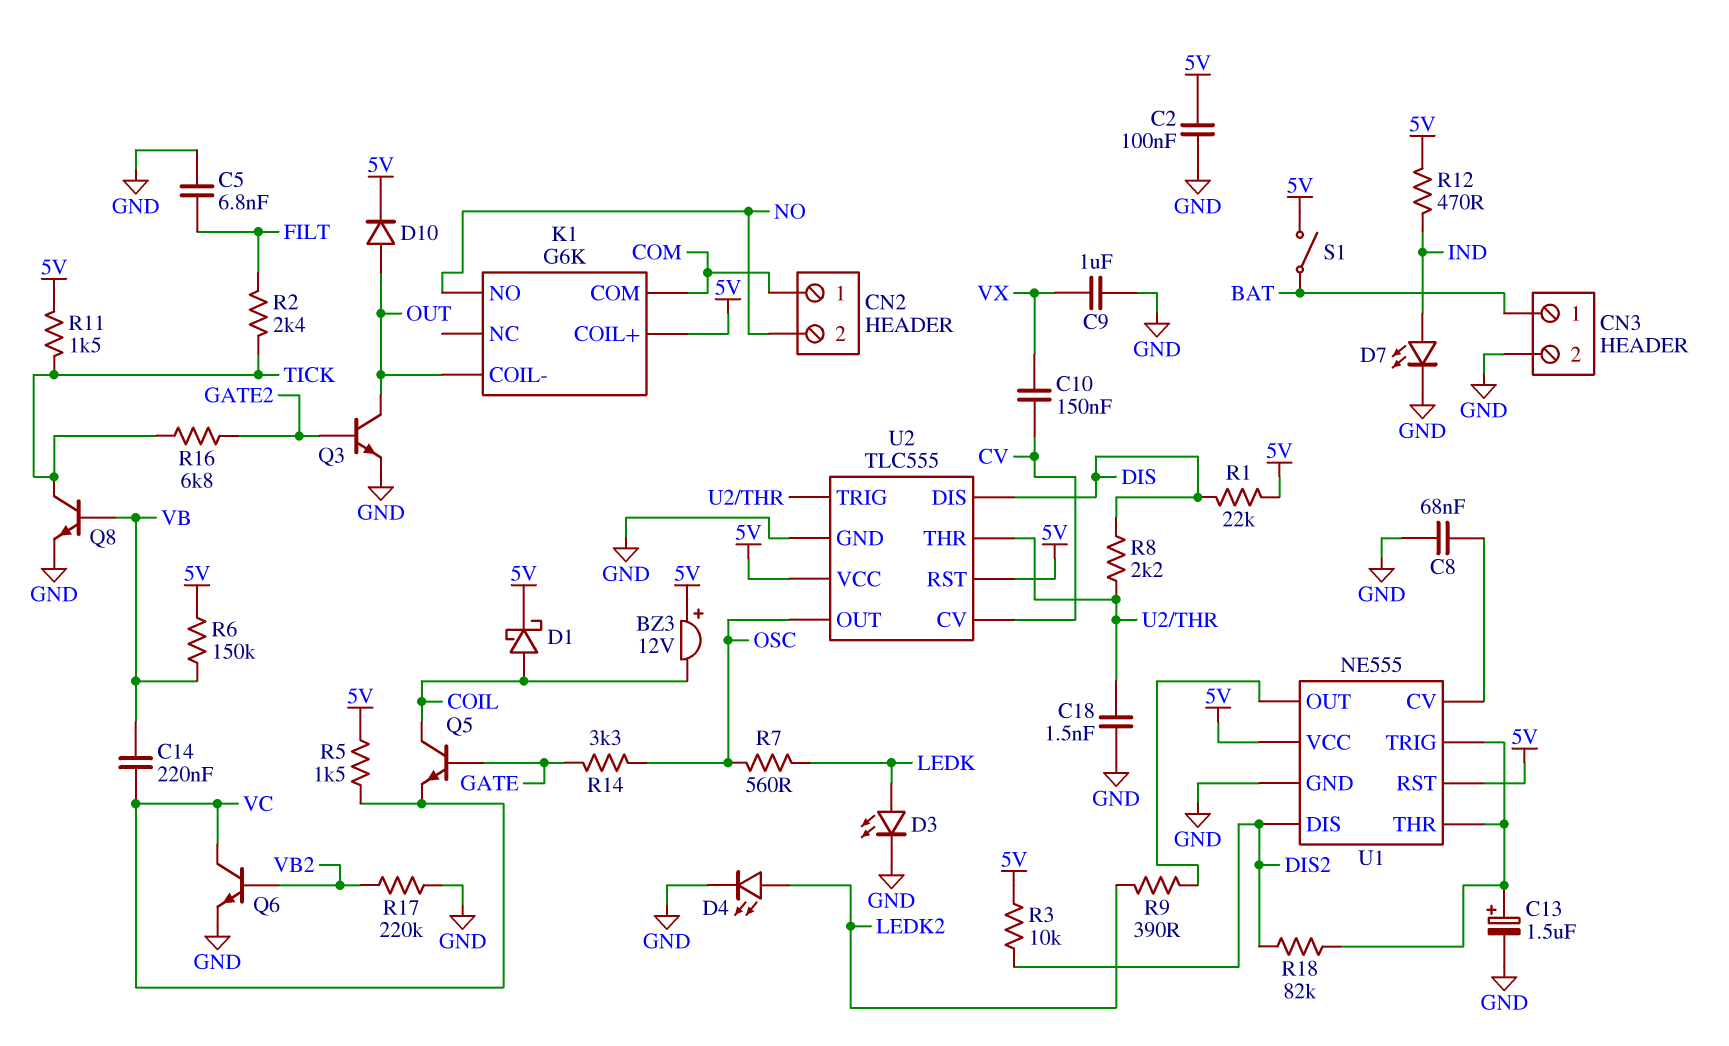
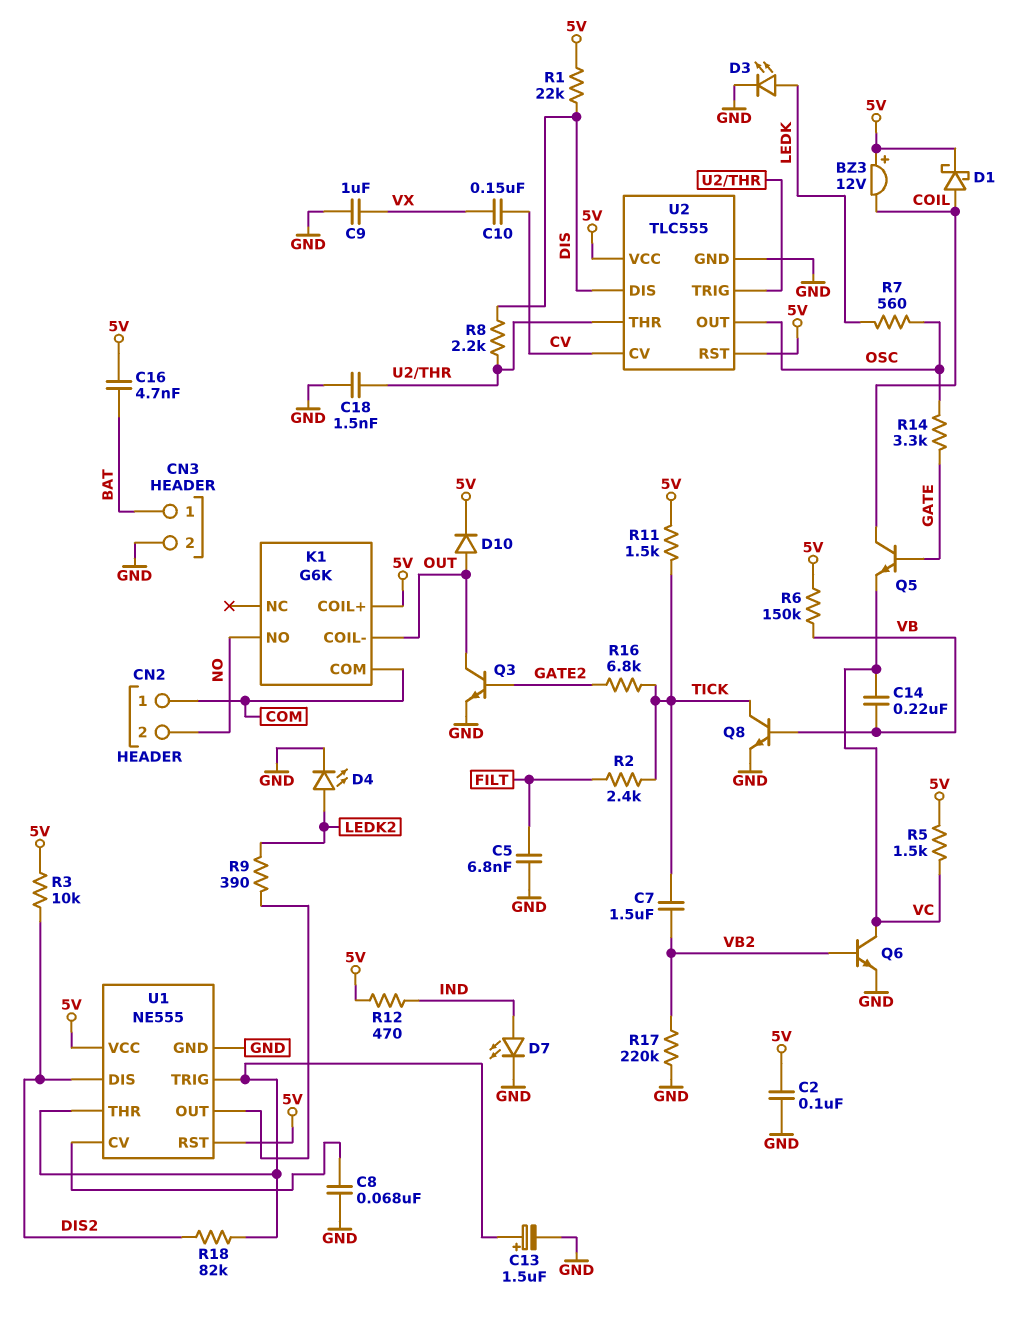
C7: none -> 1.5uF (TICK, VB2)
C16: none -> 4.7nF (5V, BAT)
S1: switch (5V, BAT) -> none

